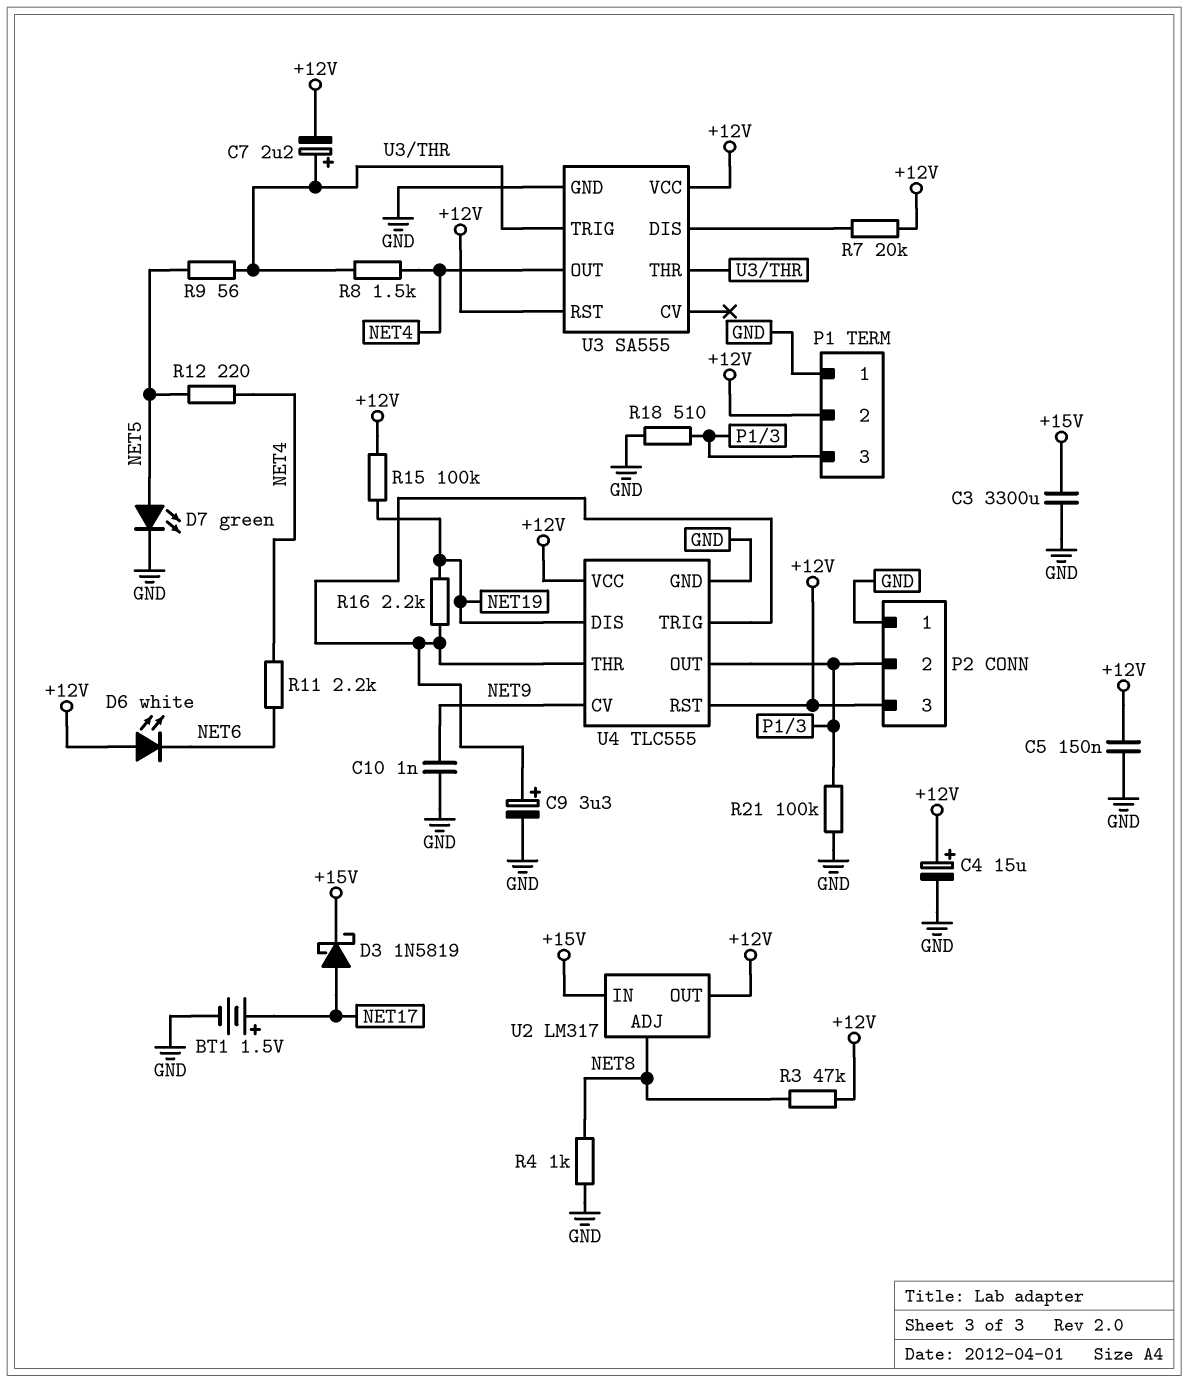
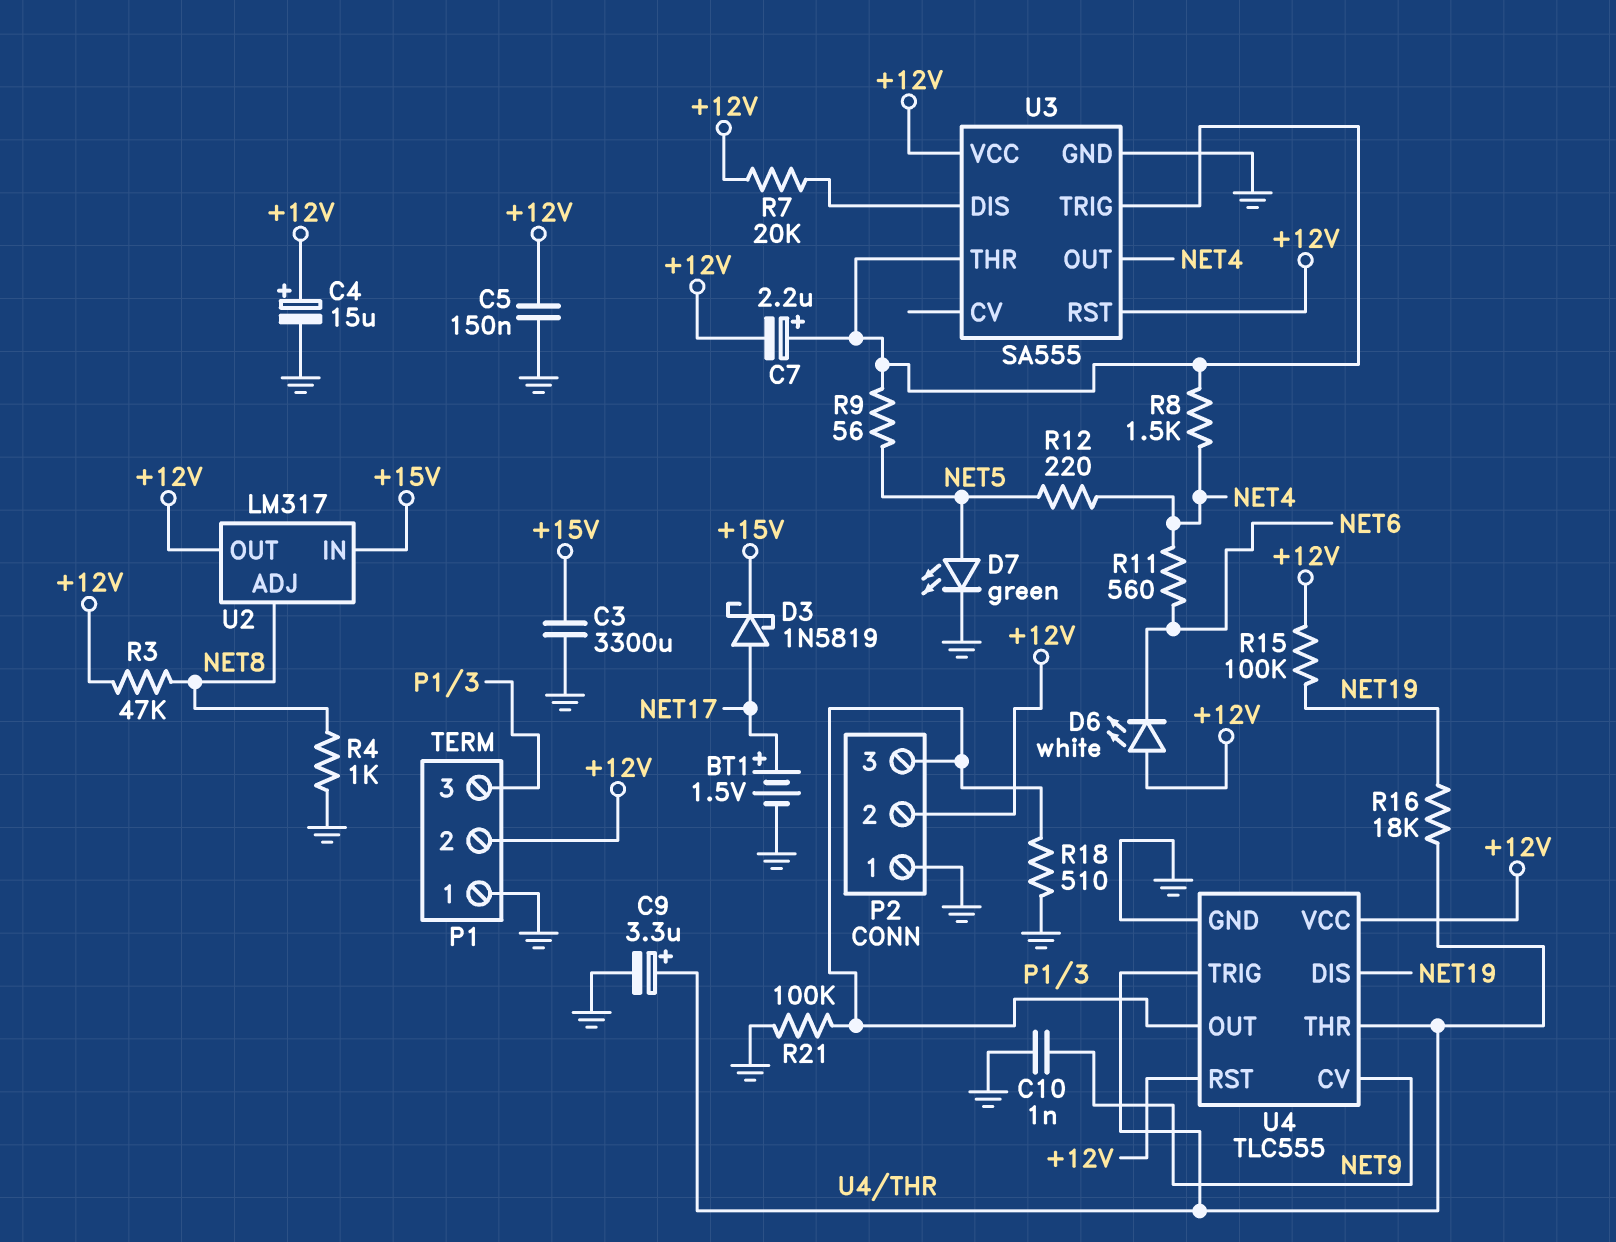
P2 pin 2: P1/3 -> +12V
P2 pin 3: +12V -> P1/3
R11: 2.2k (NET4, NET6) -> 560 (NET4, NET6)
R16: 2.2k (NET19, U4/THR) -> 18k (NET19, U4/THR)

